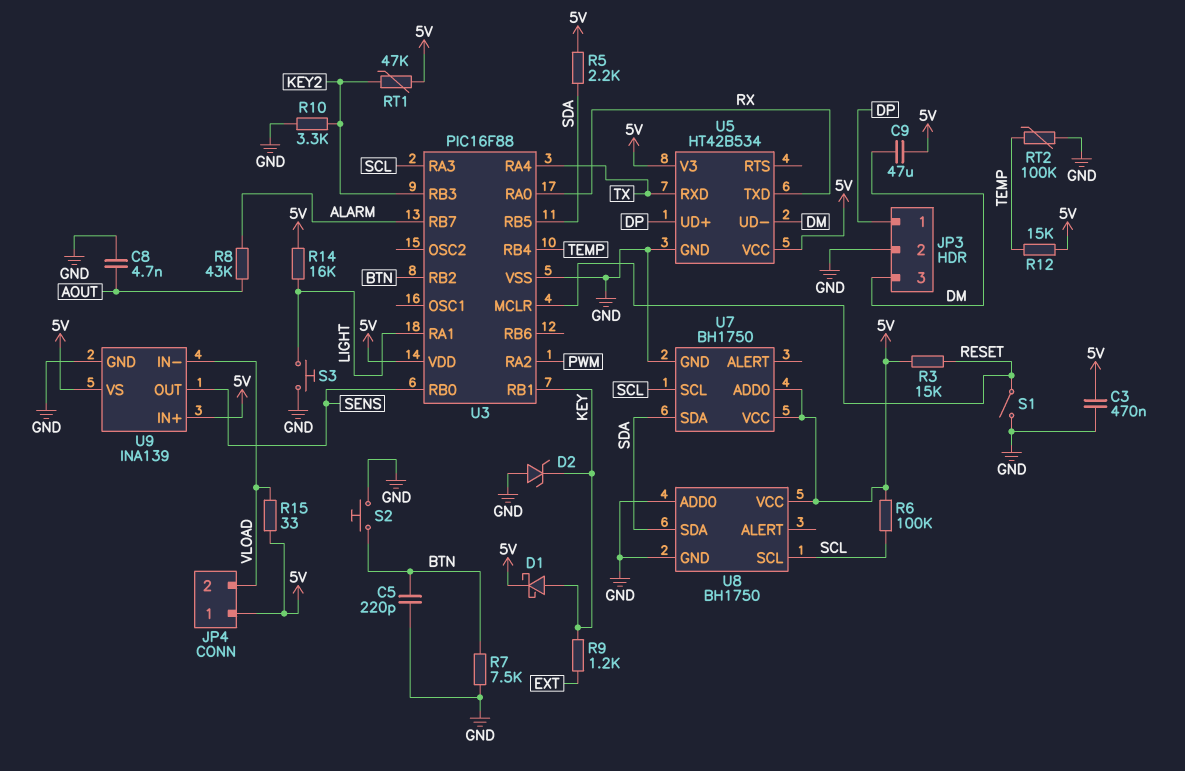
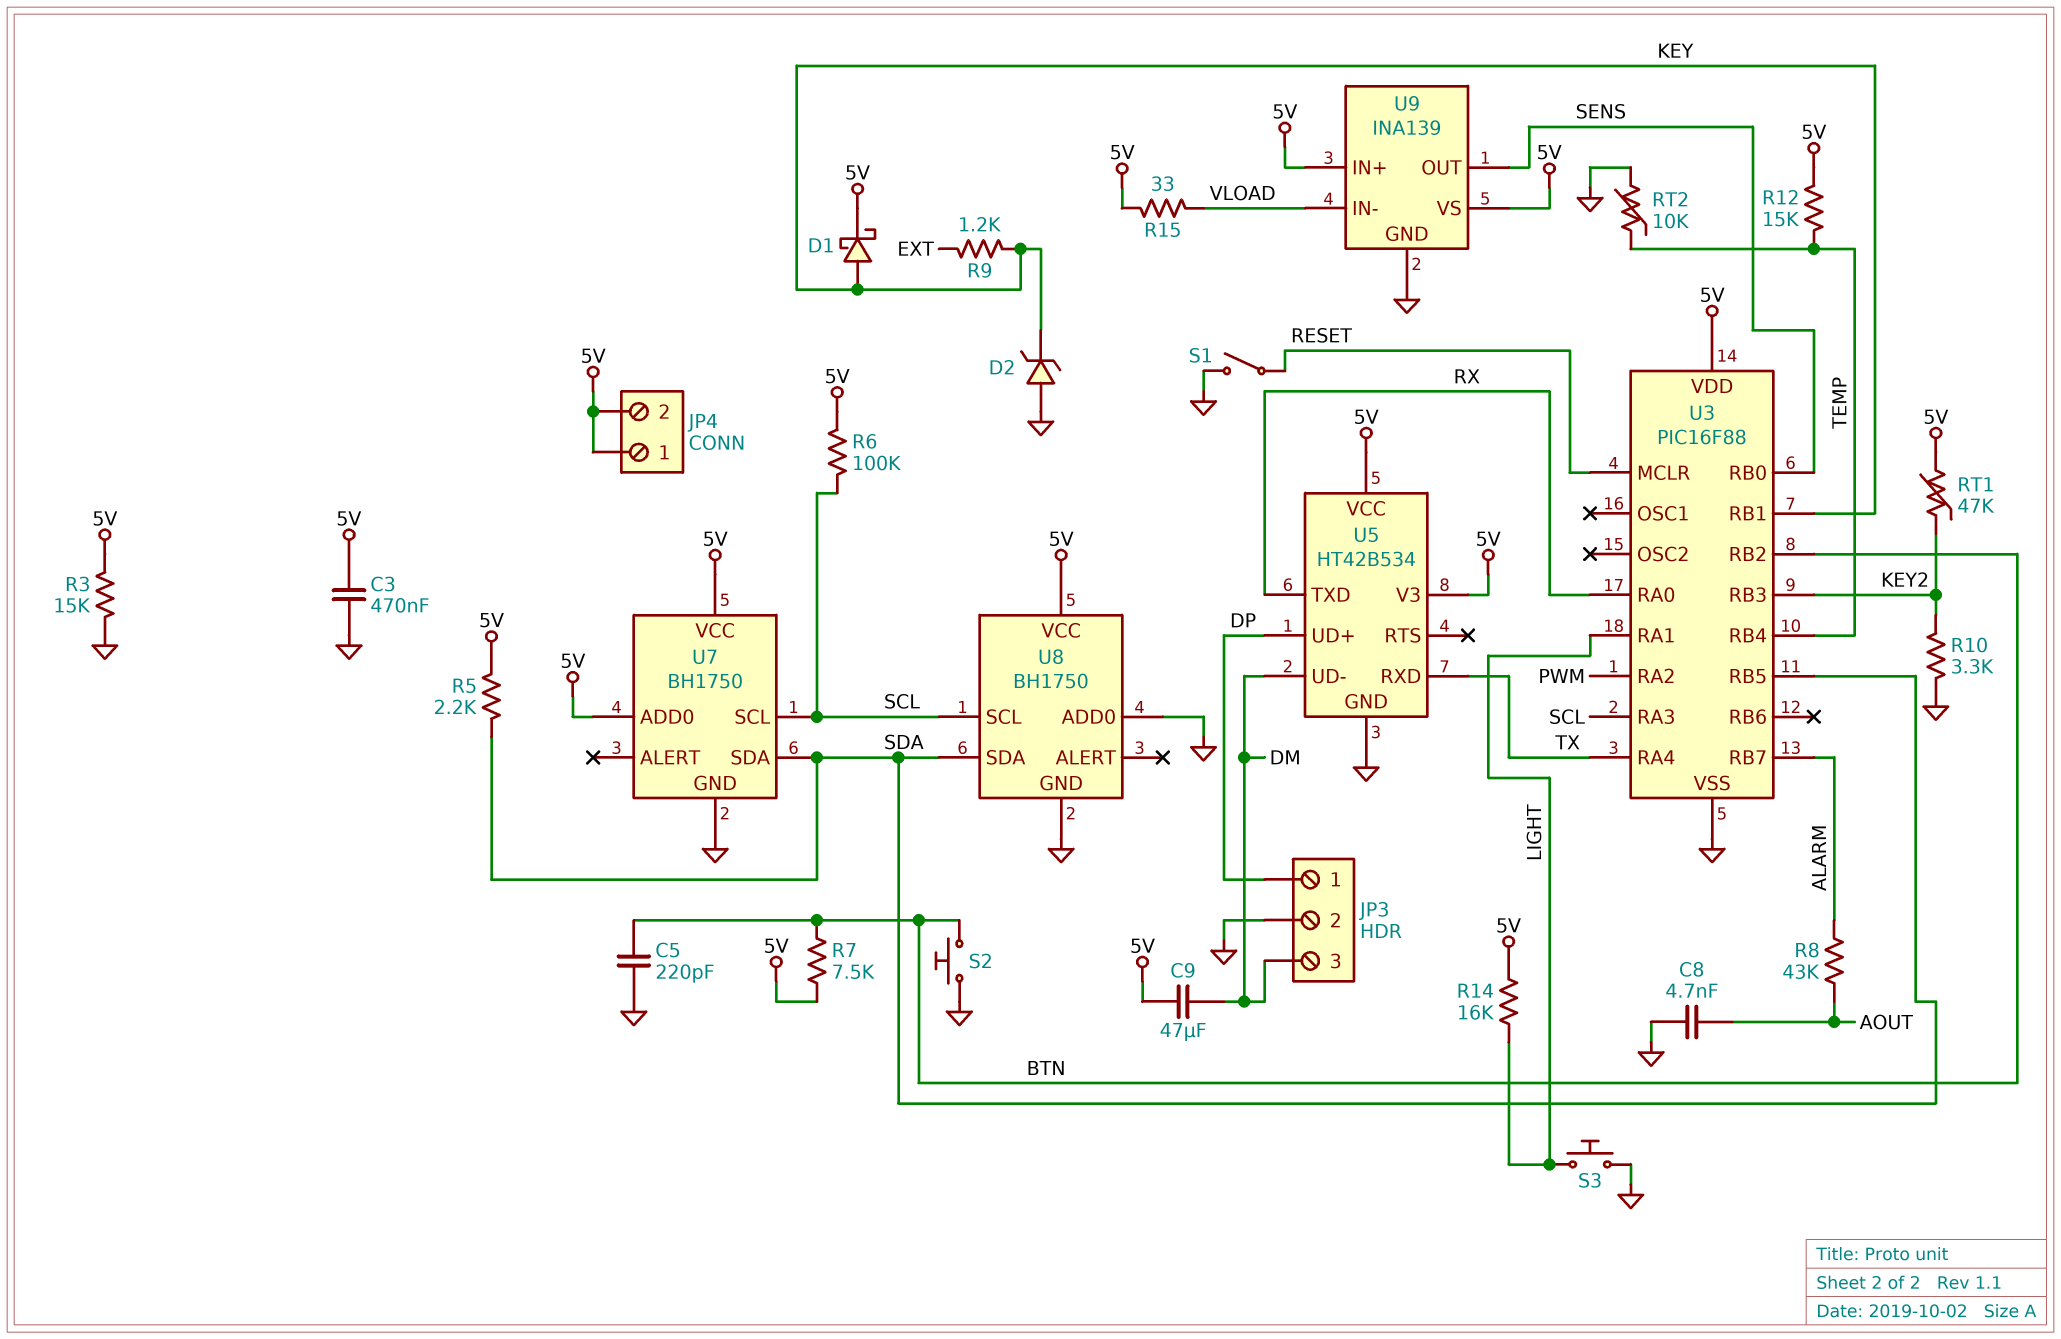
JP4 pin 2: VLOAD -> 5V
R3: 15k (5V, RESET) -> 15k (5V, GND)
R7: 7.5k (BTN, GND) -> 7.5k (5V, BTN)
RT2: 100k (GND, TEMP) -> 10k (GND, TEMP)

